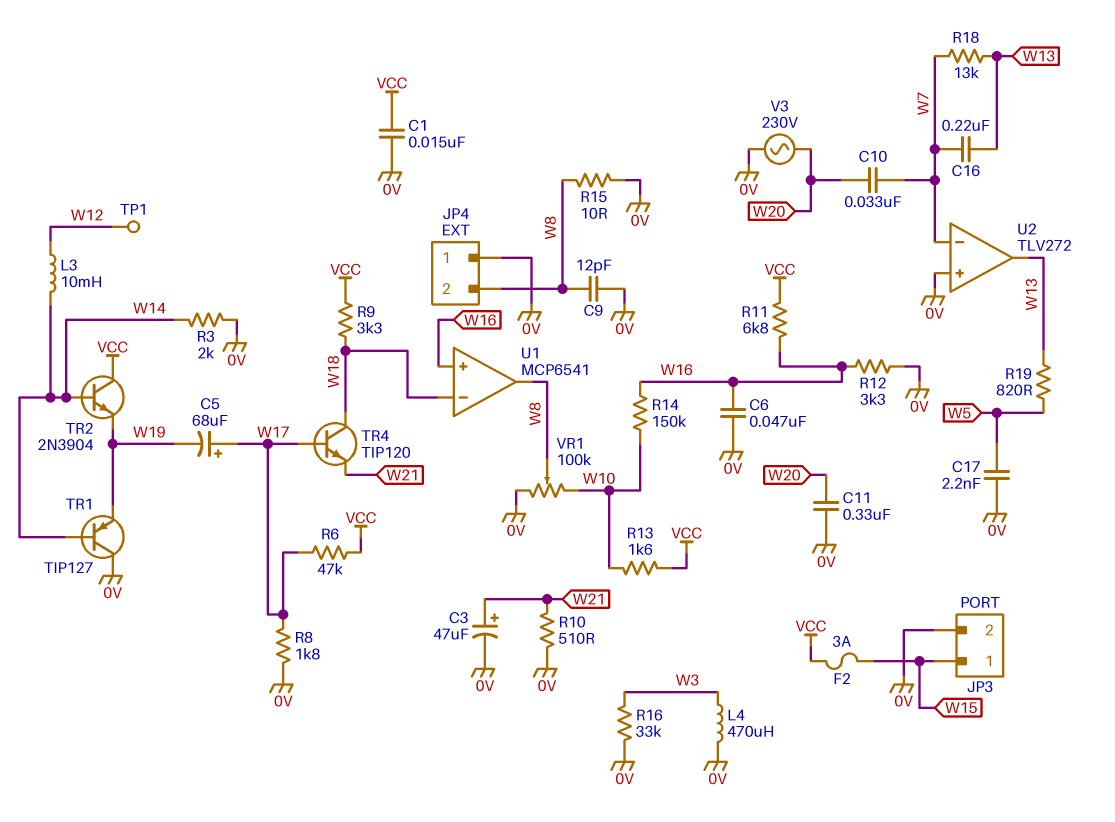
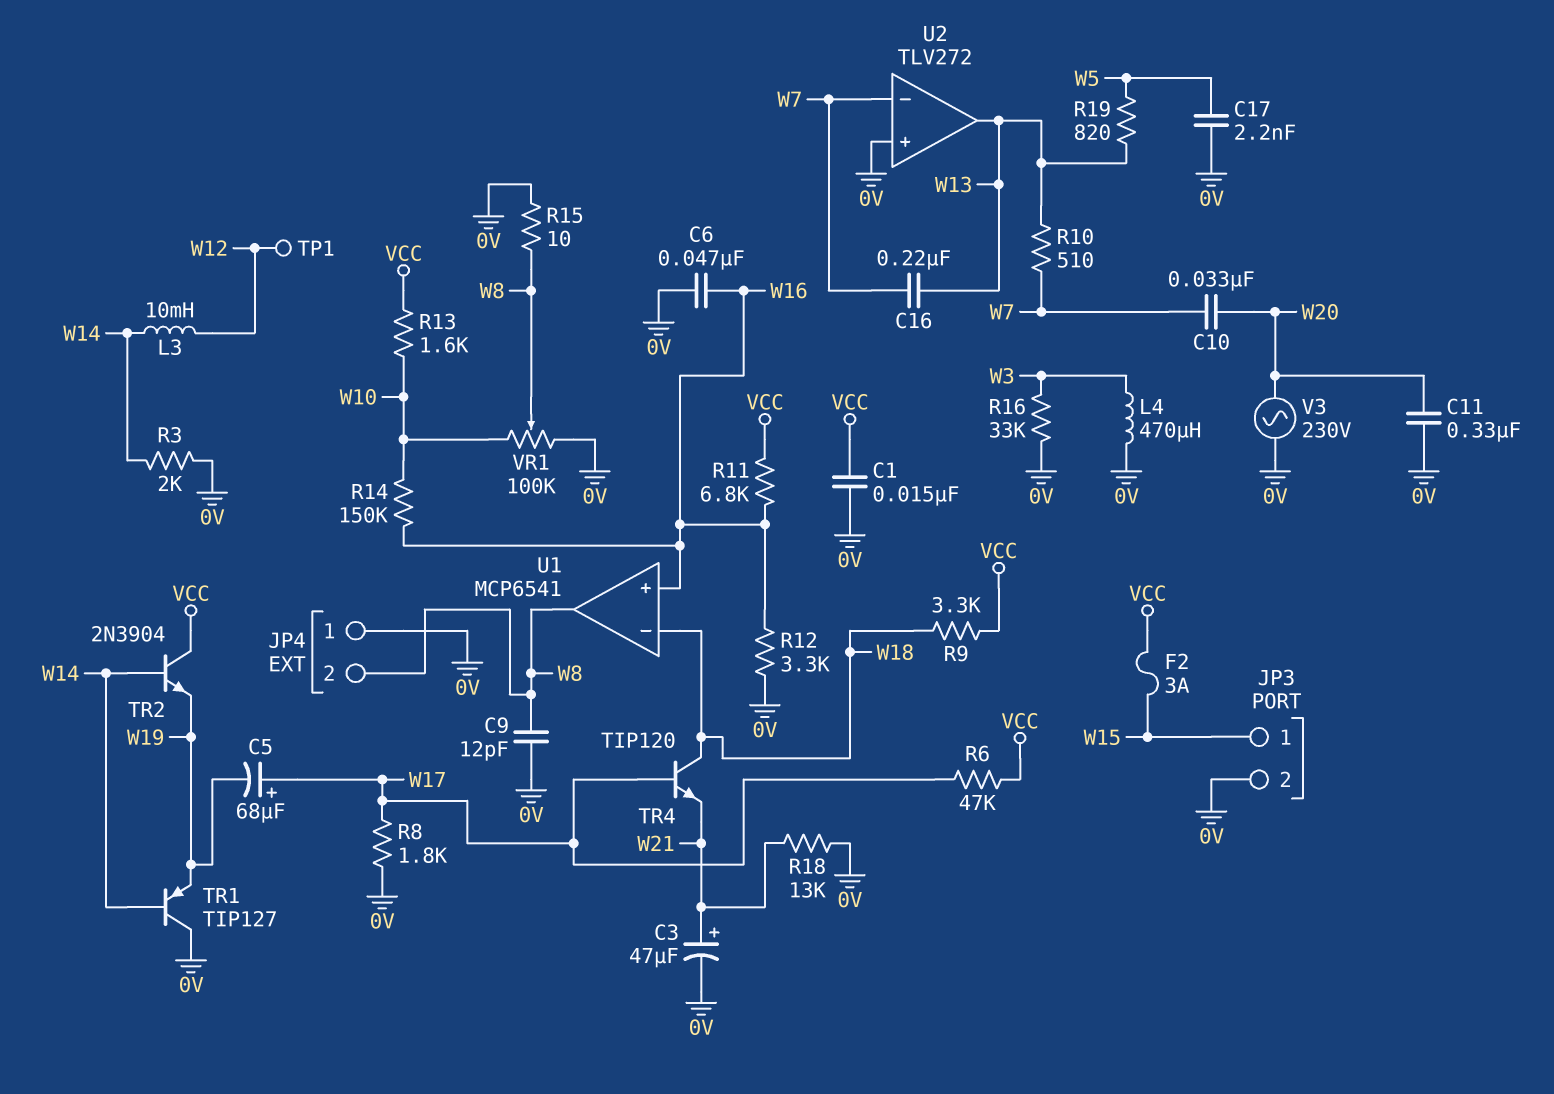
R10: 510 (0V, W21) -> 510 (W7, W13)
R18: 13k (W7, W13) -> 13k (0V, W21)

